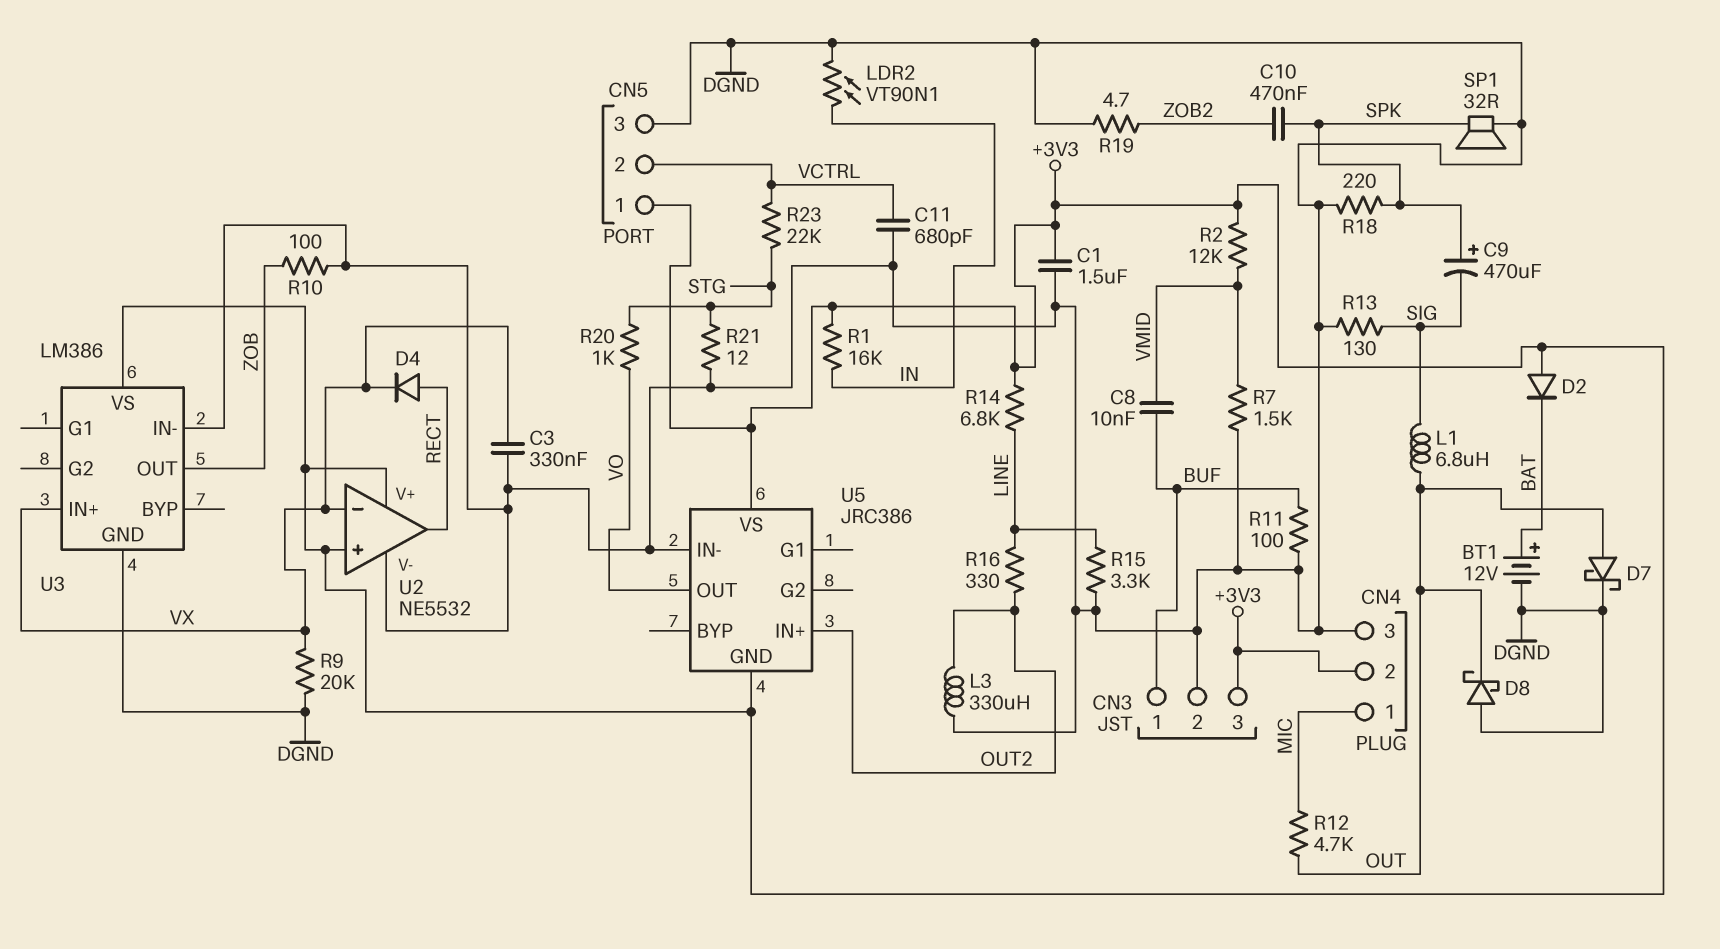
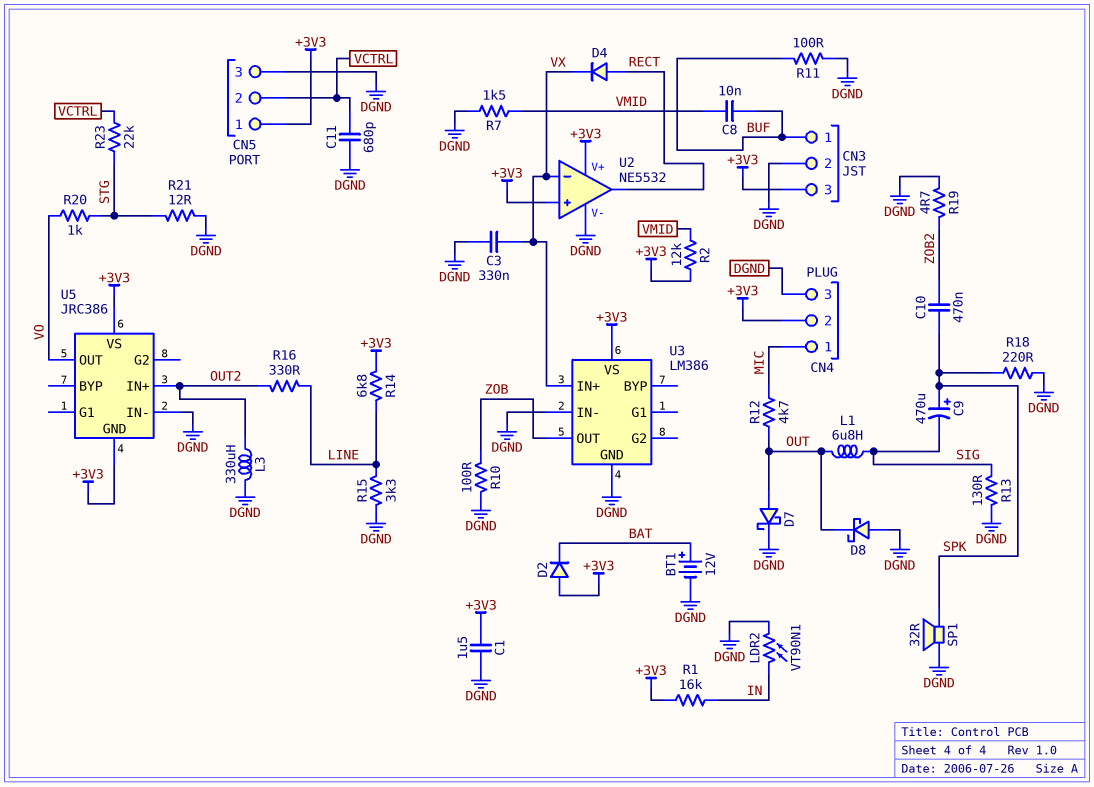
R9: 20k (DGND, VX) -> none

